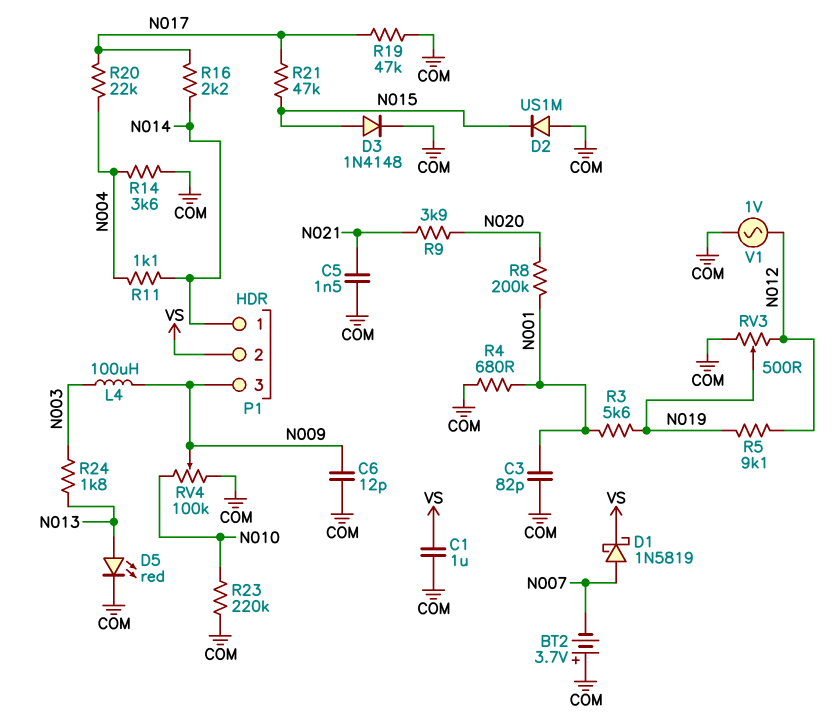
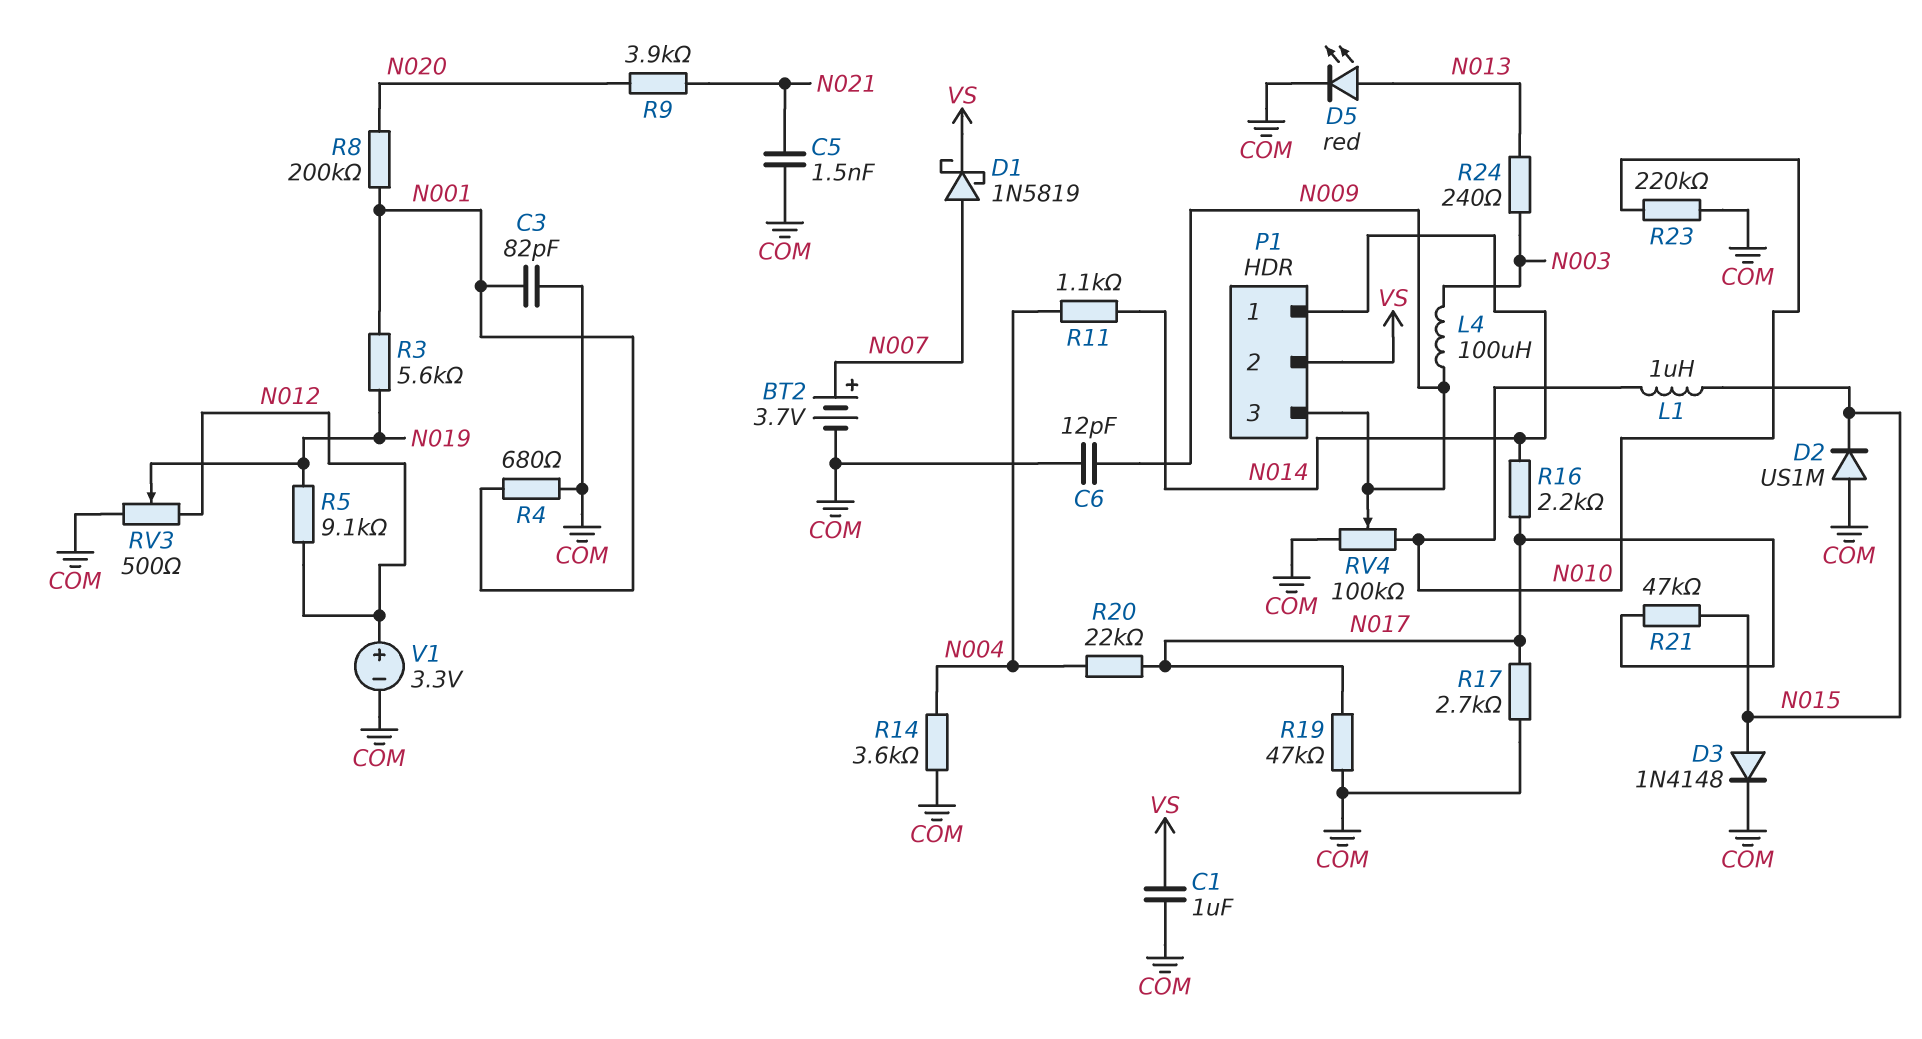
BT2: 3.7V (plus COM, minus N007) -> 3.7V (plus N007, minus COM)
L1: none -> 1uH (N010, N015)
R17: none -> 2.7k (COM, N017)
R24: 1.8k (N003, N013) -> 240 (N003, N013)
V1: AC 1V (COM, N012) -> 3.3V (plus N012, minus COM)

